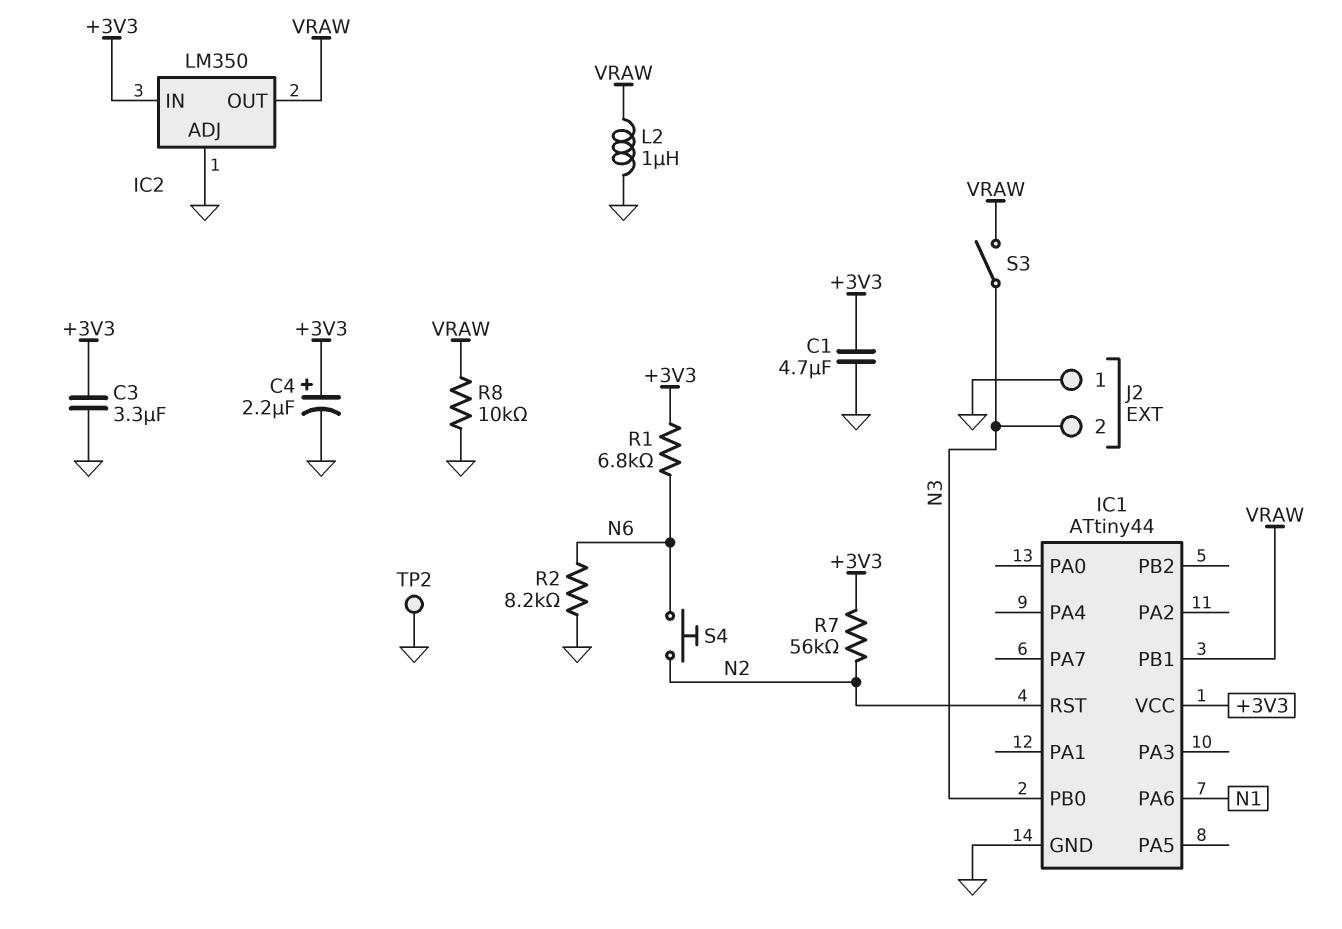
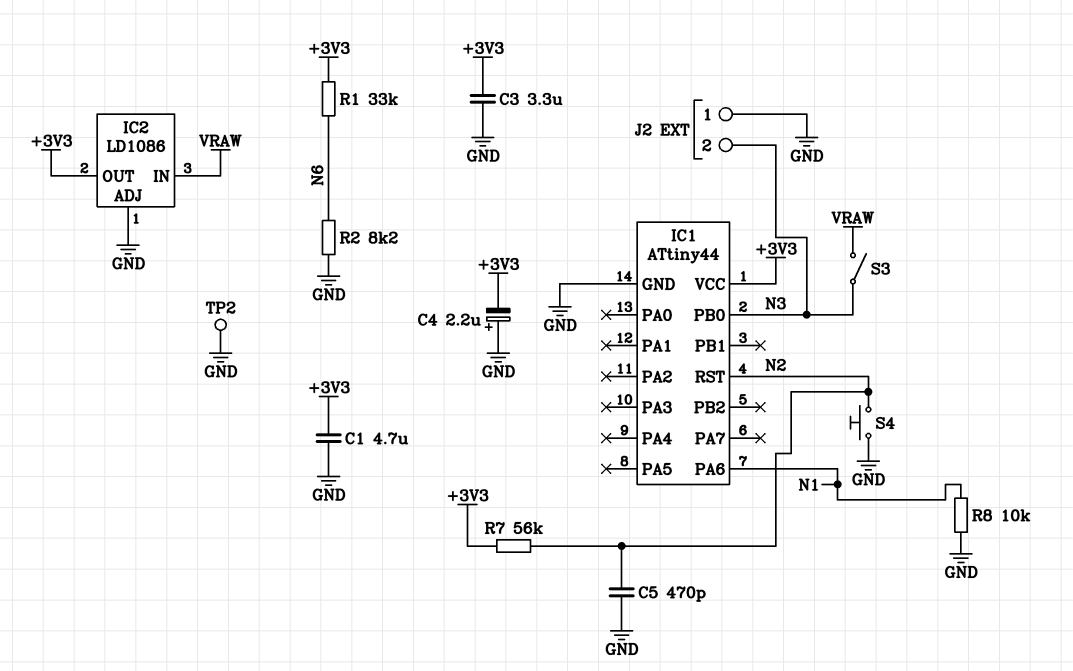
C4: 2.2uF (plus +3V3, minus GND) -> 2.2uF (plus GND, minus +3V3)
C5: none -> 470pF (GND, N2)
IC1 pin PB1: VRAW -> none
IC2: LM350 -> LD1086
IC2 pin IN: +3V3 -> VRAW
IC2 pin OUT: VRAW -> +3V3
L2: 1uH (GND, VRAW) -> none
R1: 6.8k (+3V3, N6) -> 33k (+3V3, N6)
R8: 10k (GND, VRAW) -> 10k (GND, N1)
S4: button (N2, N6) -> button (GND, N2)

